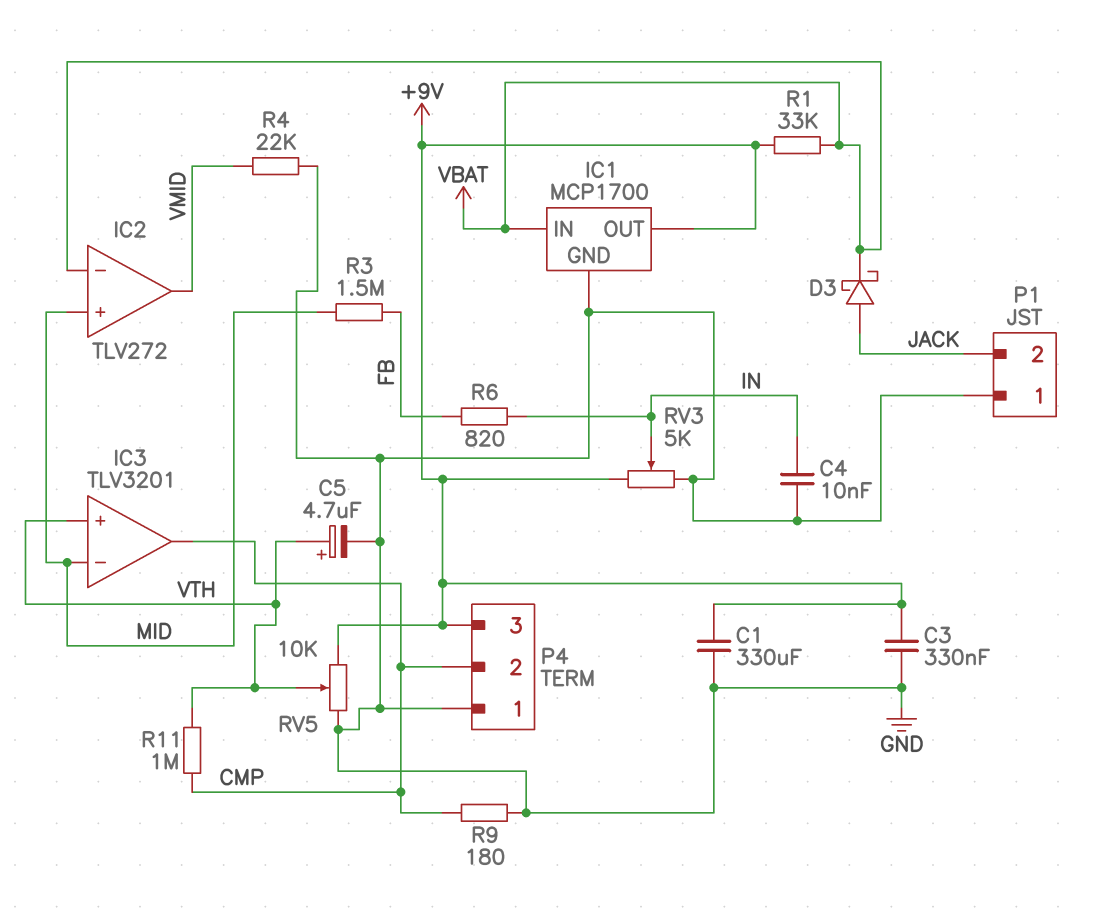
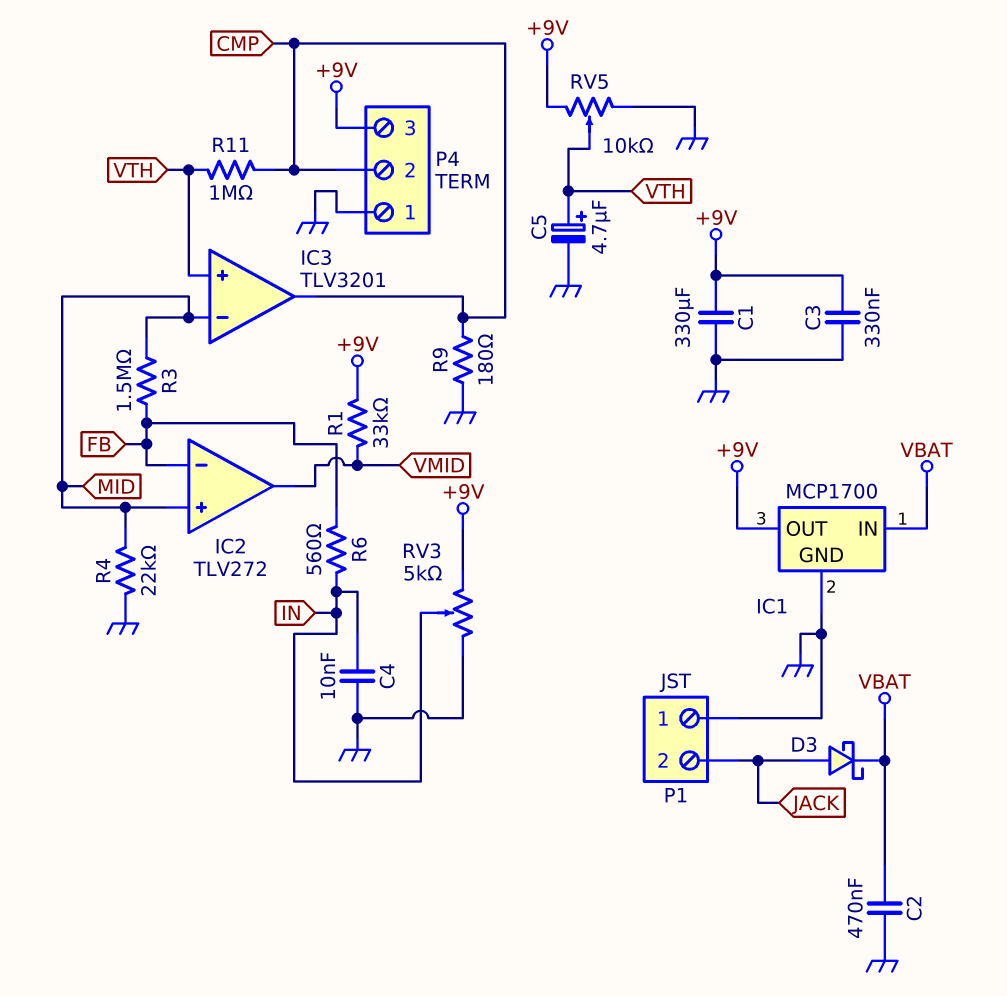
C2: none -> 470nF (GND, VBAT)
IC2 pin in-: VBAT -> FB
R1: 33k (+9V, VBAT) -> 33k (+9V, VMID)
R4: 22k (GND, VMID) -> 22k (GND, MID)
R6: 820 (FB, IN) -> 560 (FB, IN)

